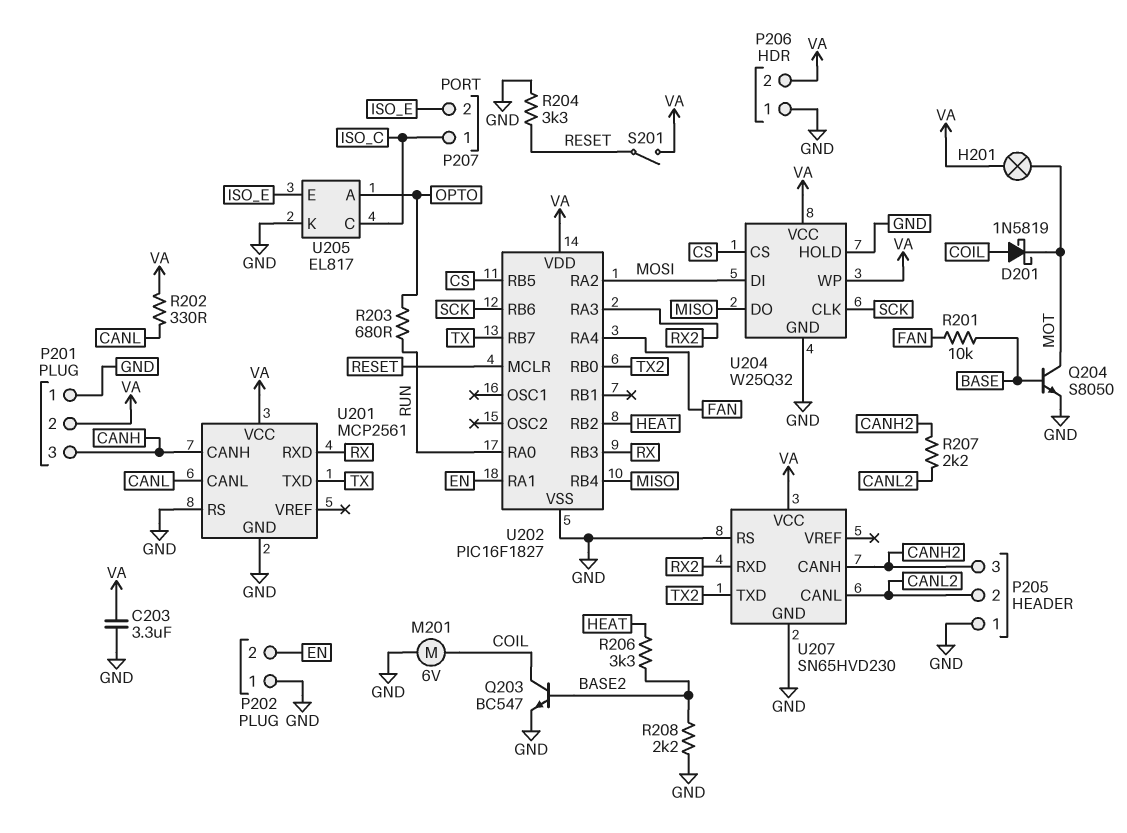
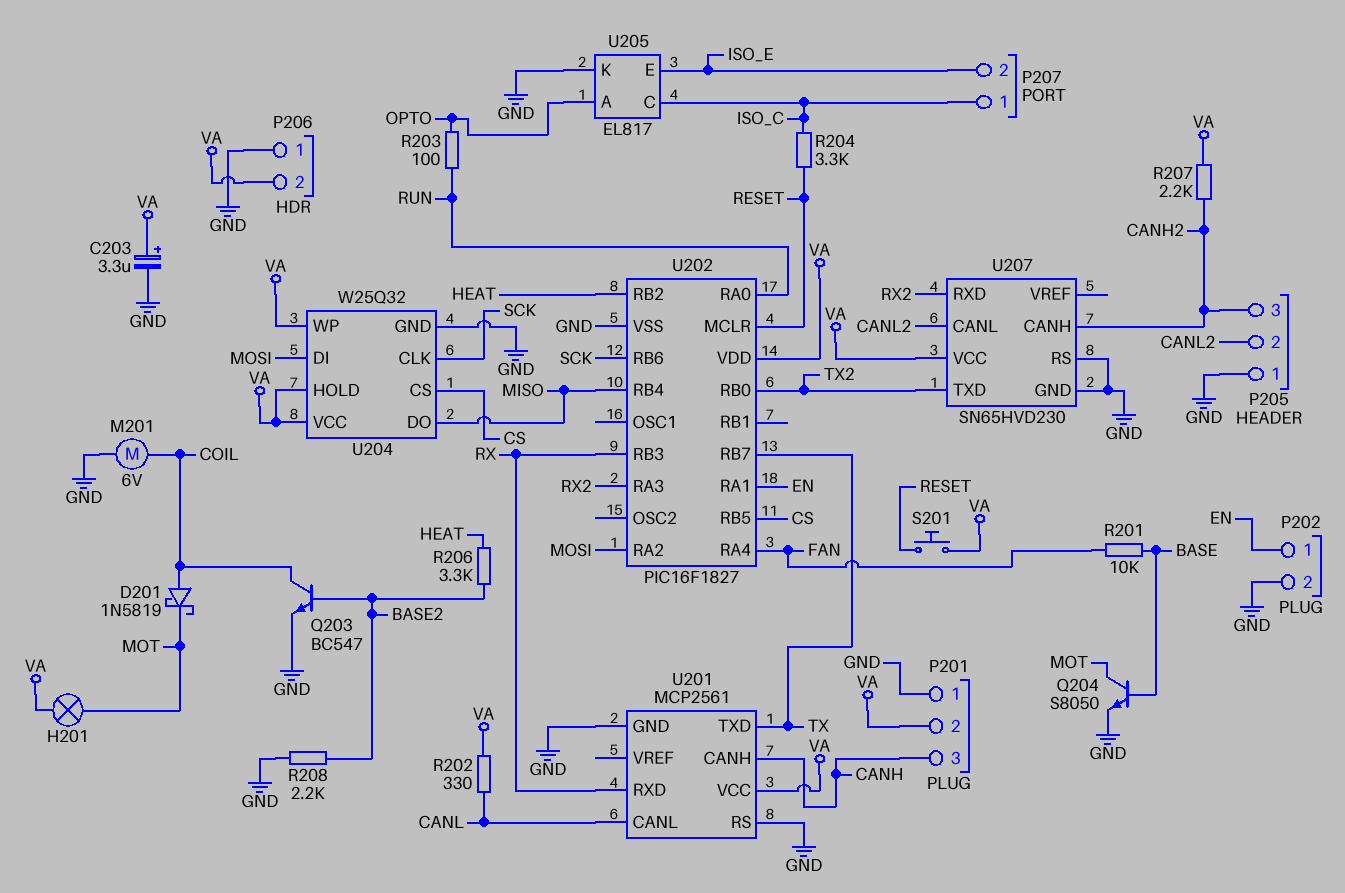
C203: 3.3uF (GND, VA) -> 3.3uF (plus VA, minus GND)
P202 pin 1: GND -> EN
P202 pin 2: EN -> GND
R203: 680 (OPTO, RUN) -> 100 (OPTO, RUN)
R204: 3.3k (GND, RESET) -> 3.3k (ISO_C, RESET)
R207: 2.2k (CANH2, CANL2) -> 2.2k (CANH2, VA)
S201: switch (RESET, VA) -> button (RESET, VA)
U204 pin HOLD: GND -> VA

